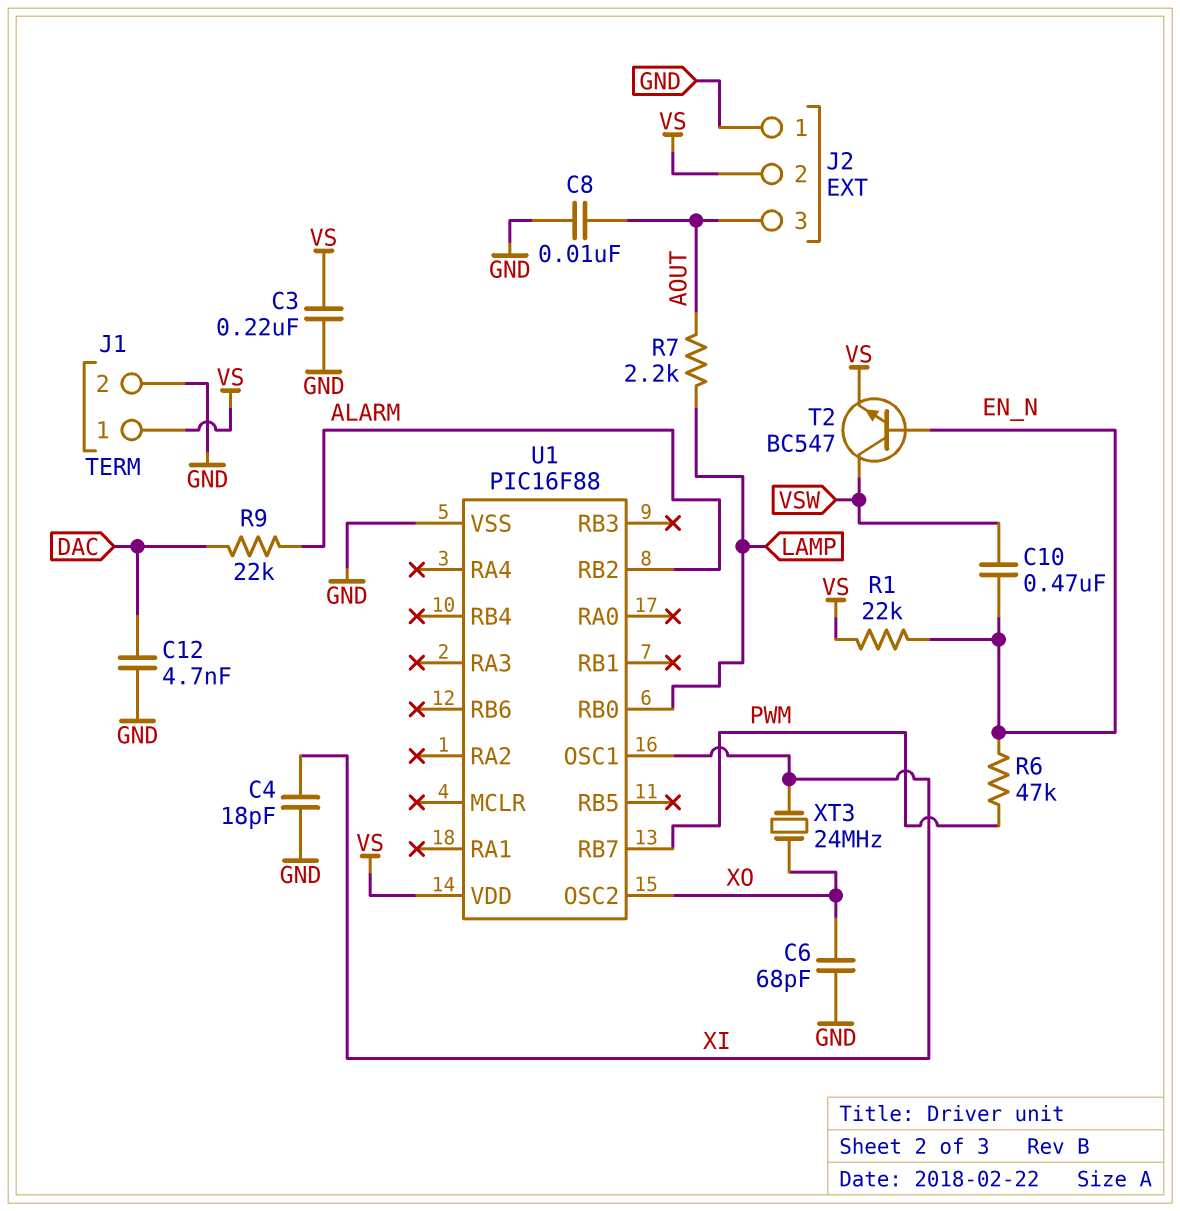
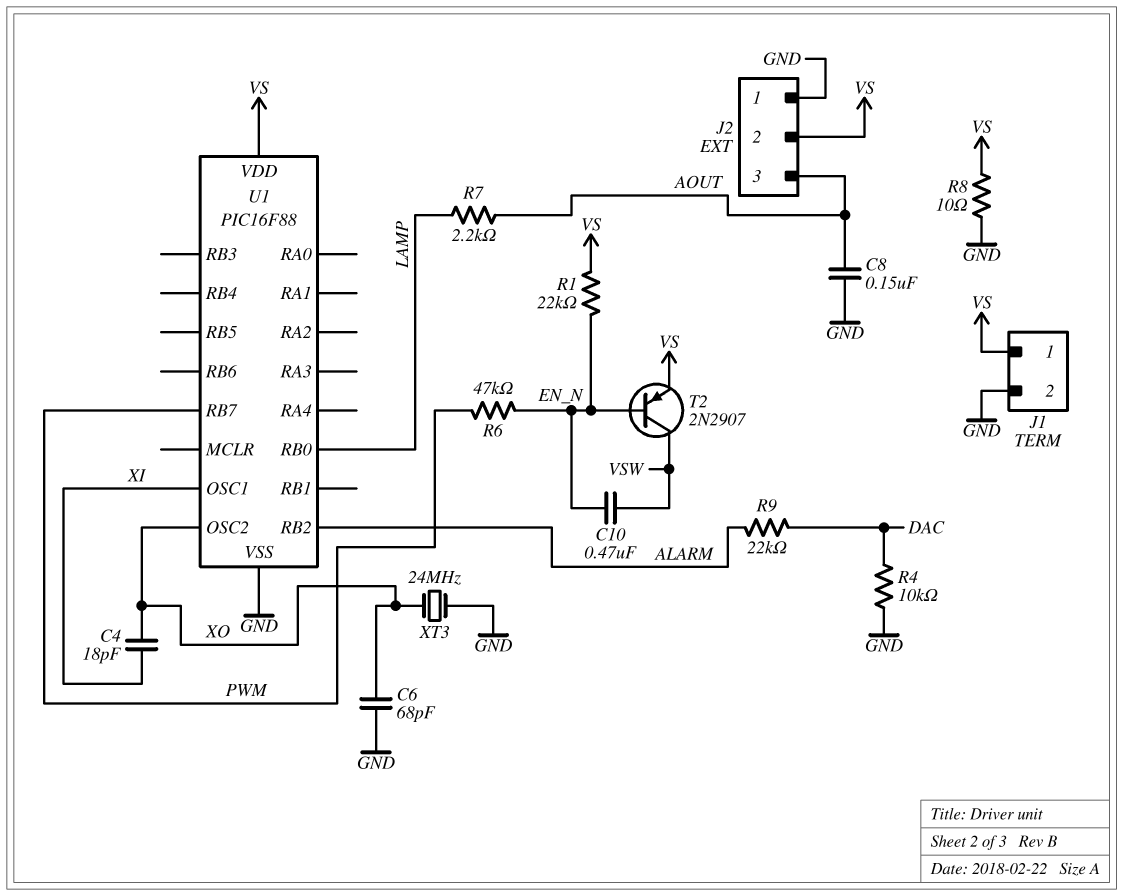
C3: 220nF (GND, VS) -> none
C4: 18pF (GND, XI) -> 18pF (XI, XO)
C8: 10nF (AOUT, GND) -> 150nF (AOUT, GND)
C12: 4.7nF (DAC, GND) -> none
R4: none -> 10k (DAC, GND)
R8: none -> 10 (GND, VS)
T2: NPN BC547 (B EN_N, C VSW, E VS) -> PNP 2N2907 (B EN_N, C VSW, E VS)
XT3: 24MHz (XI, XO) -> 24MHz (GND, XO)

